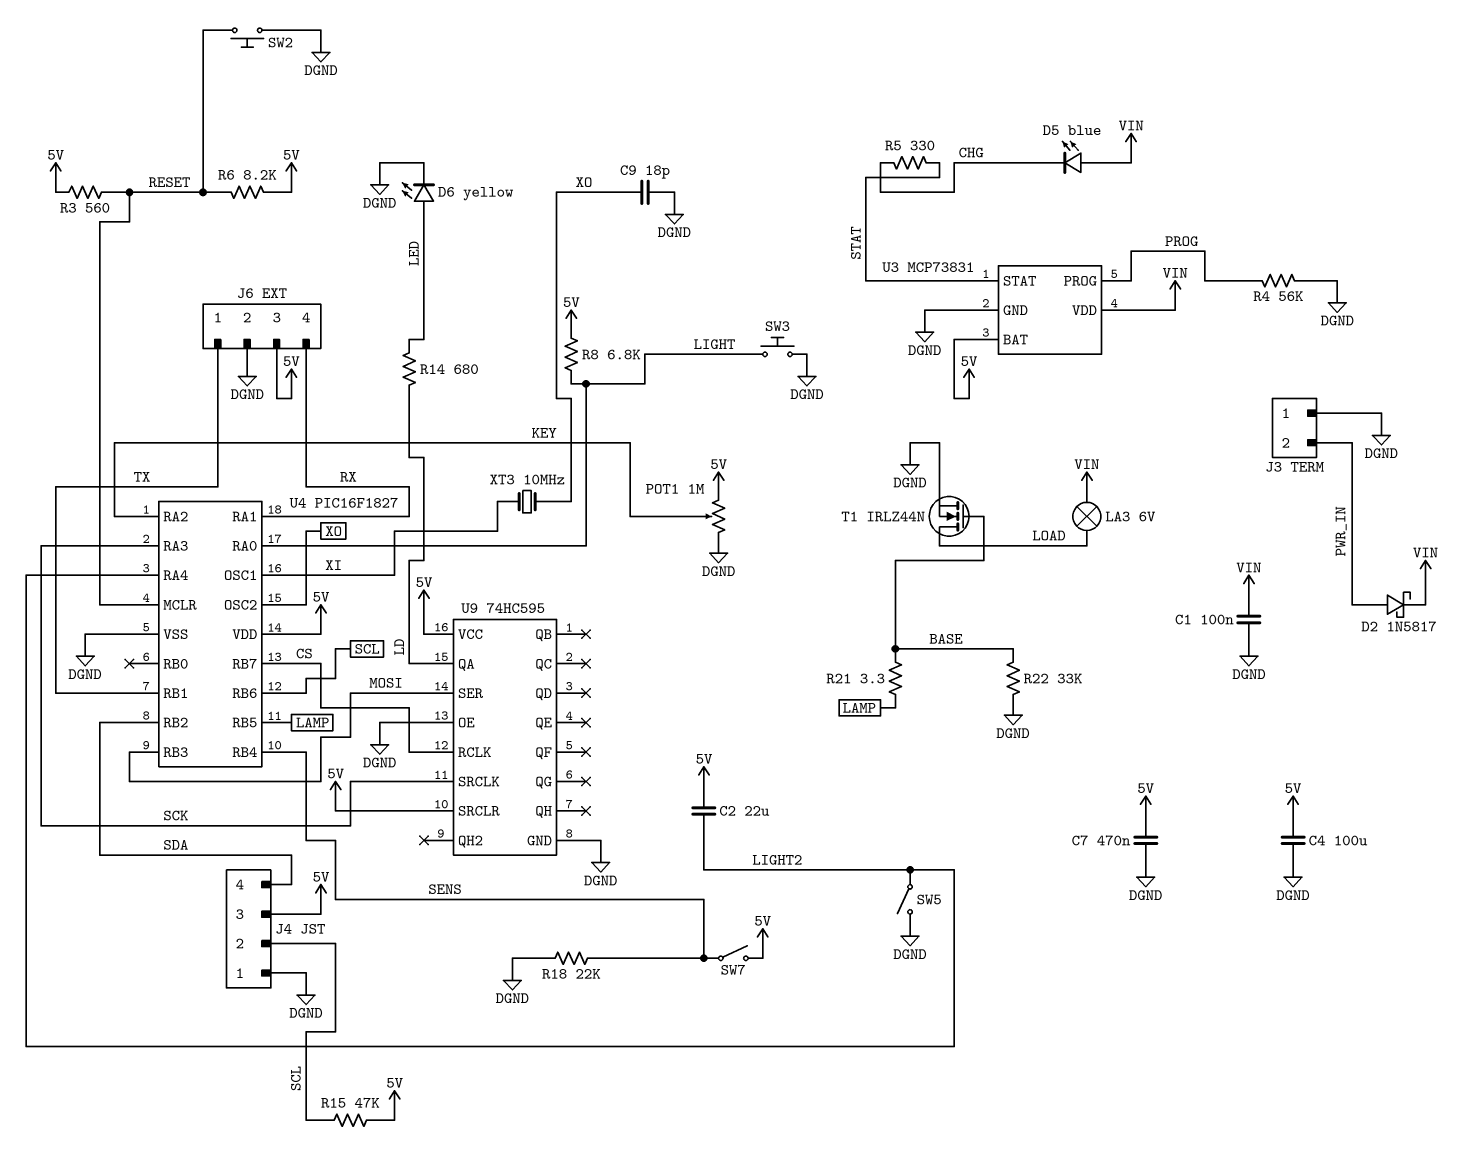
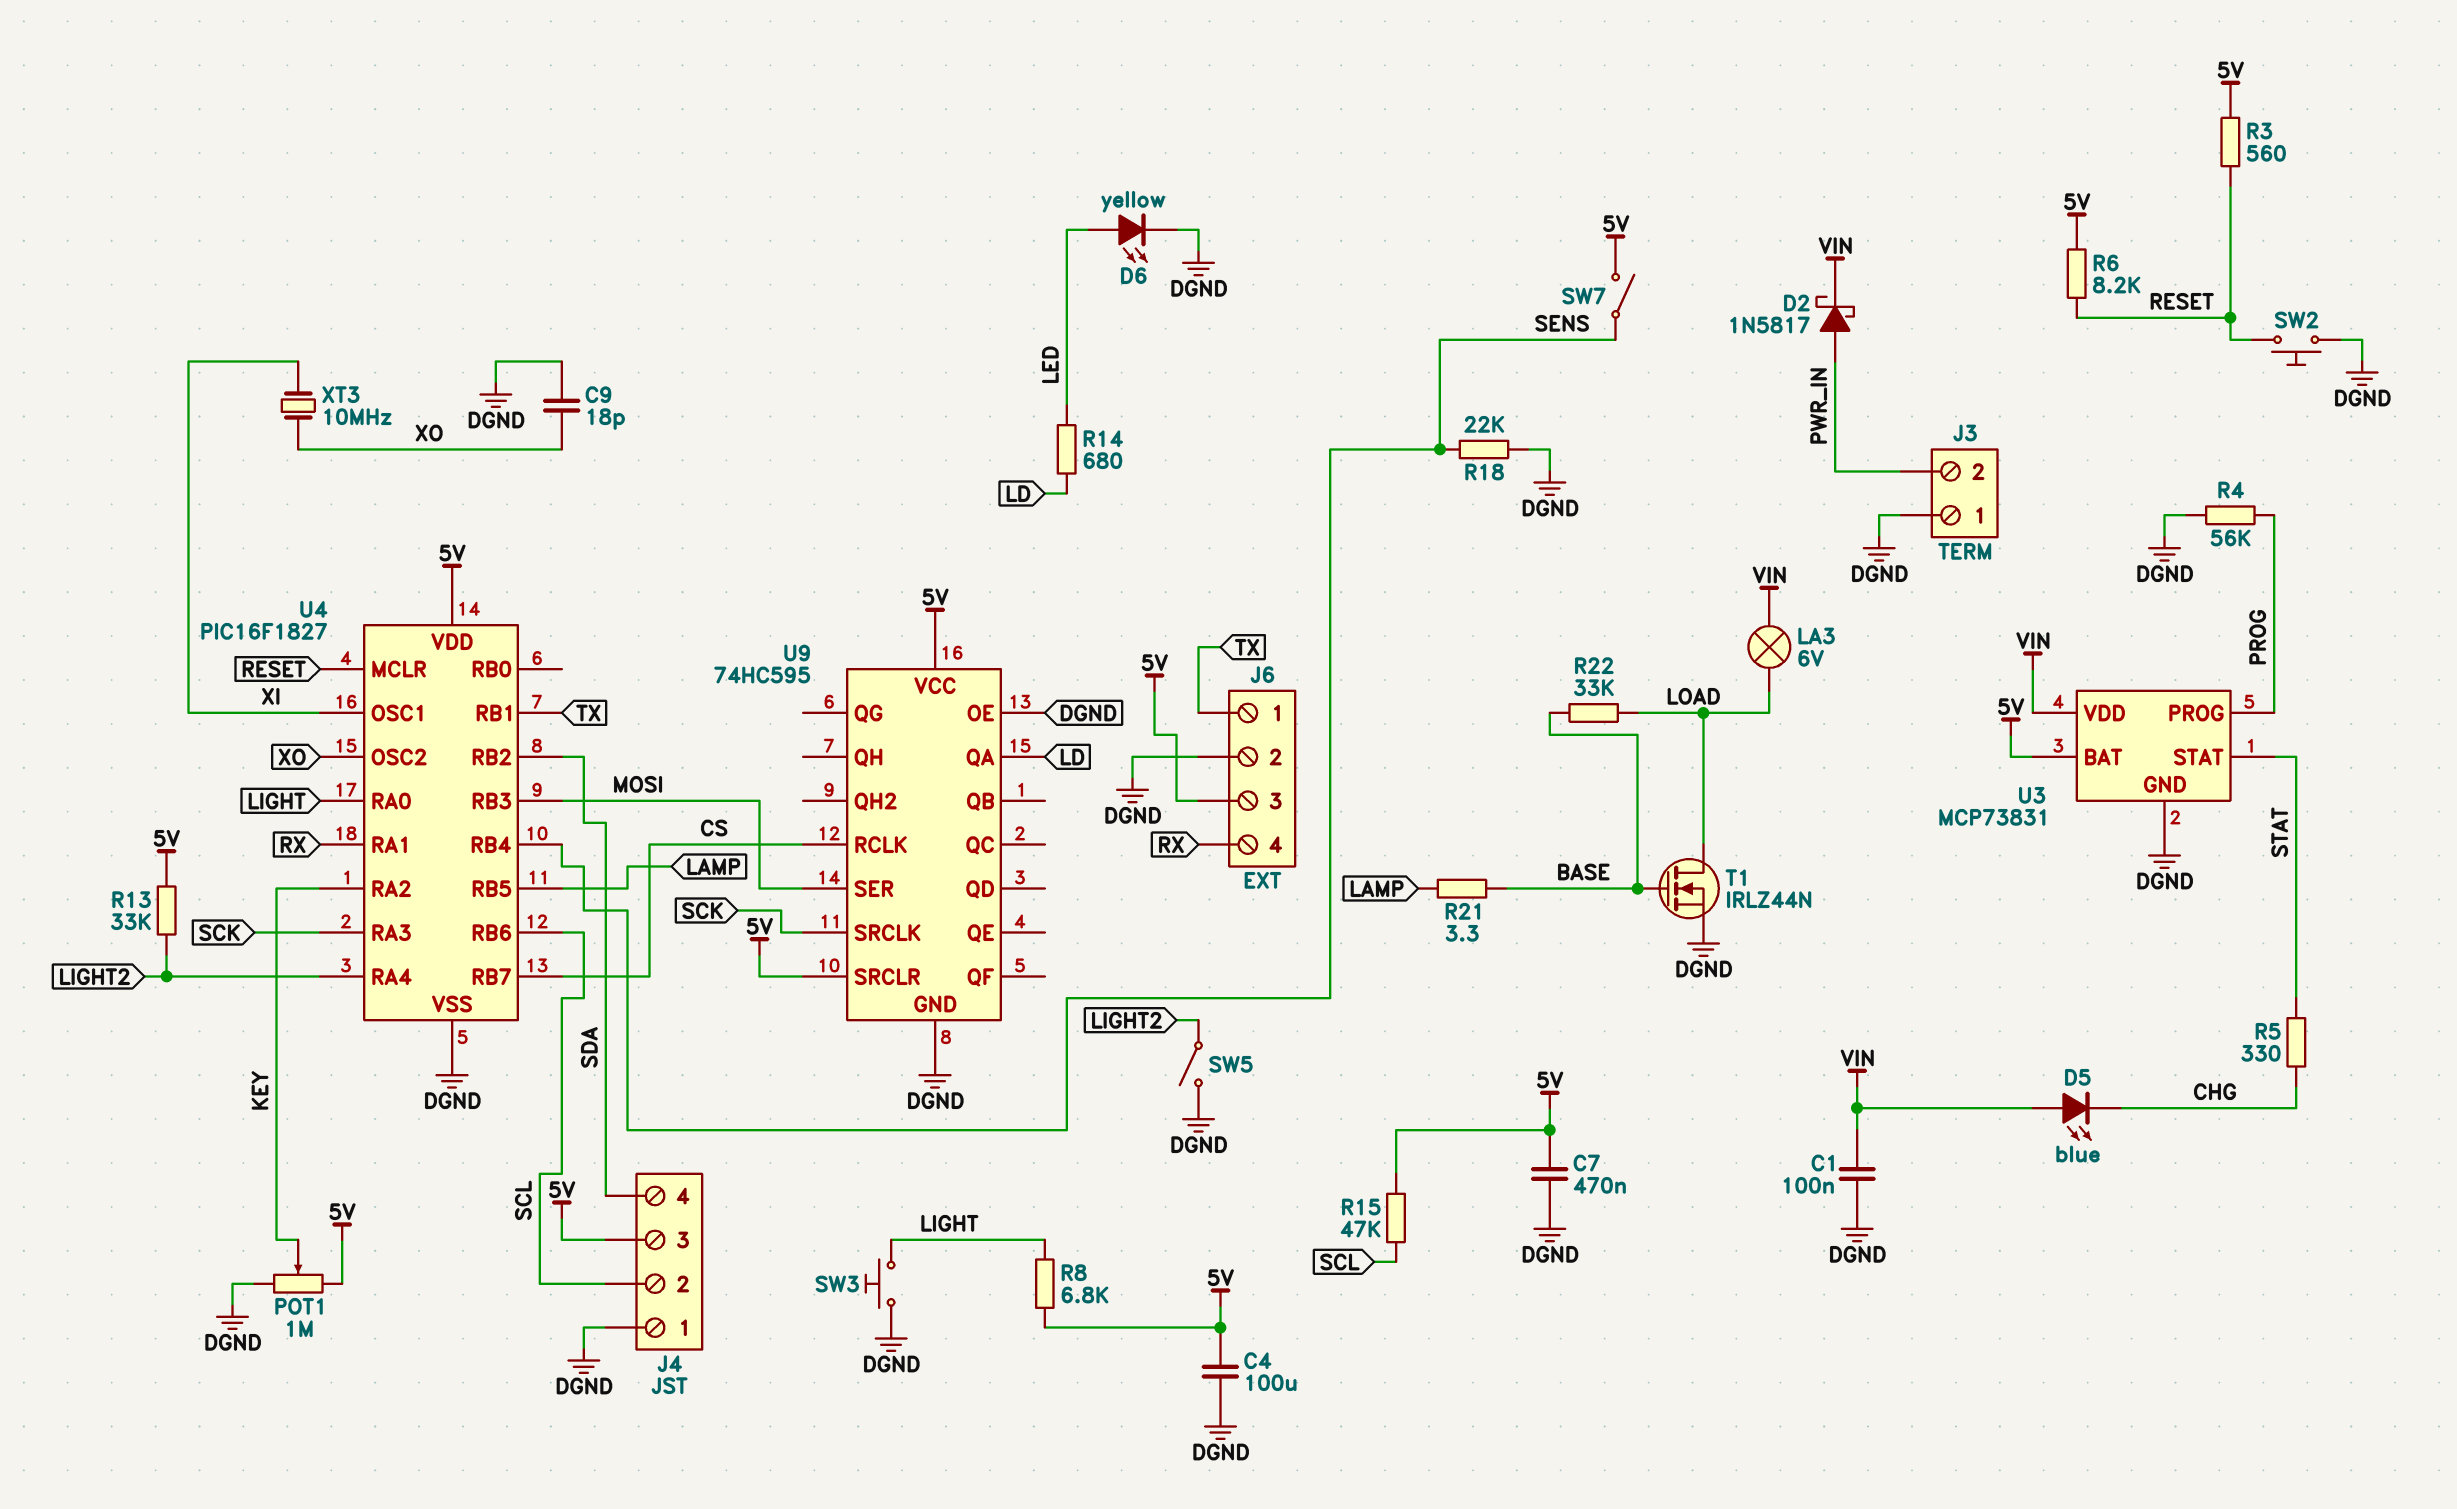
C2: 22uF (5V, LIGHT2) -> none
R13: none -> 33k (5V, LIGHT2)
R22: 33k (BASE, DGND) -> 33k (BASE, LOAD)

